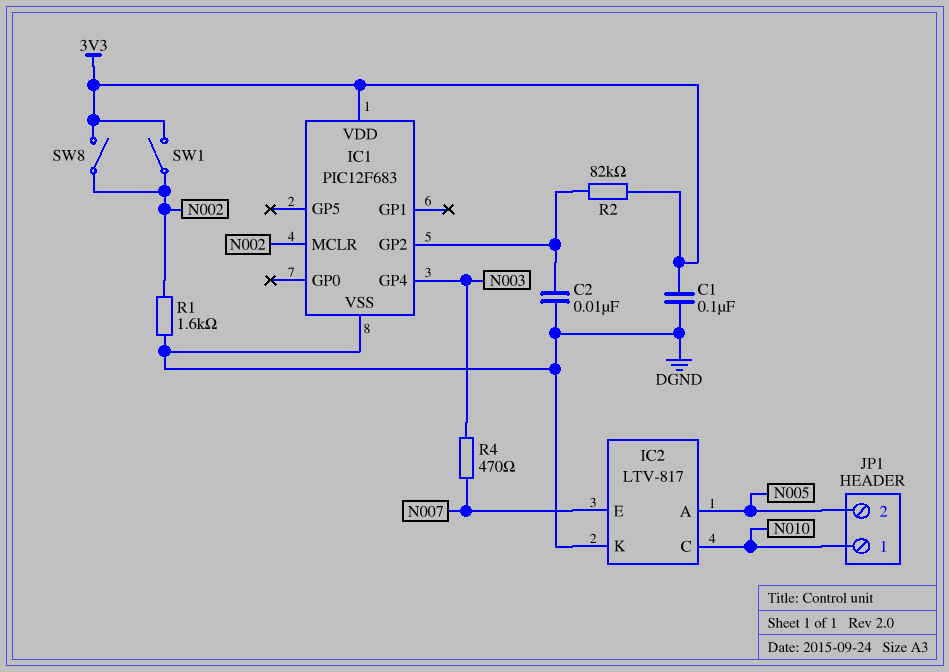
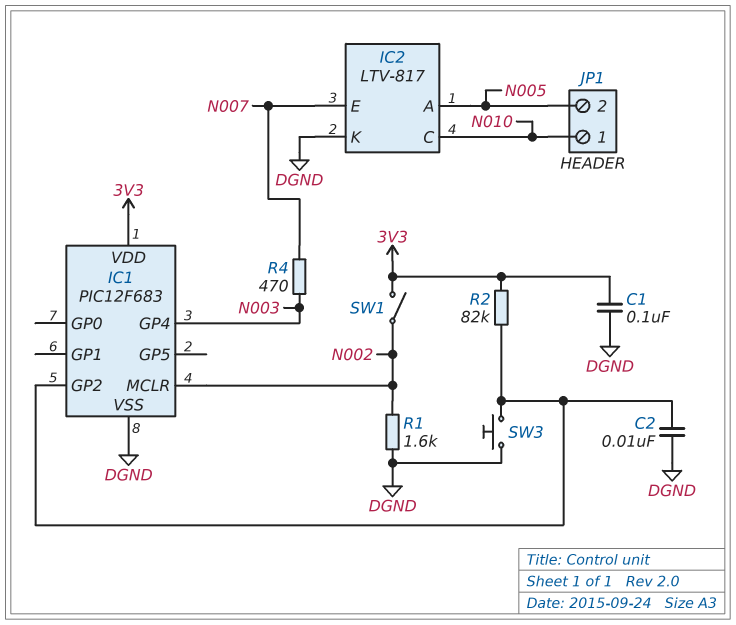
SW3: none -> button (DGND, IC1/GP2)
SW8: switch (3V3, N002) -> none

